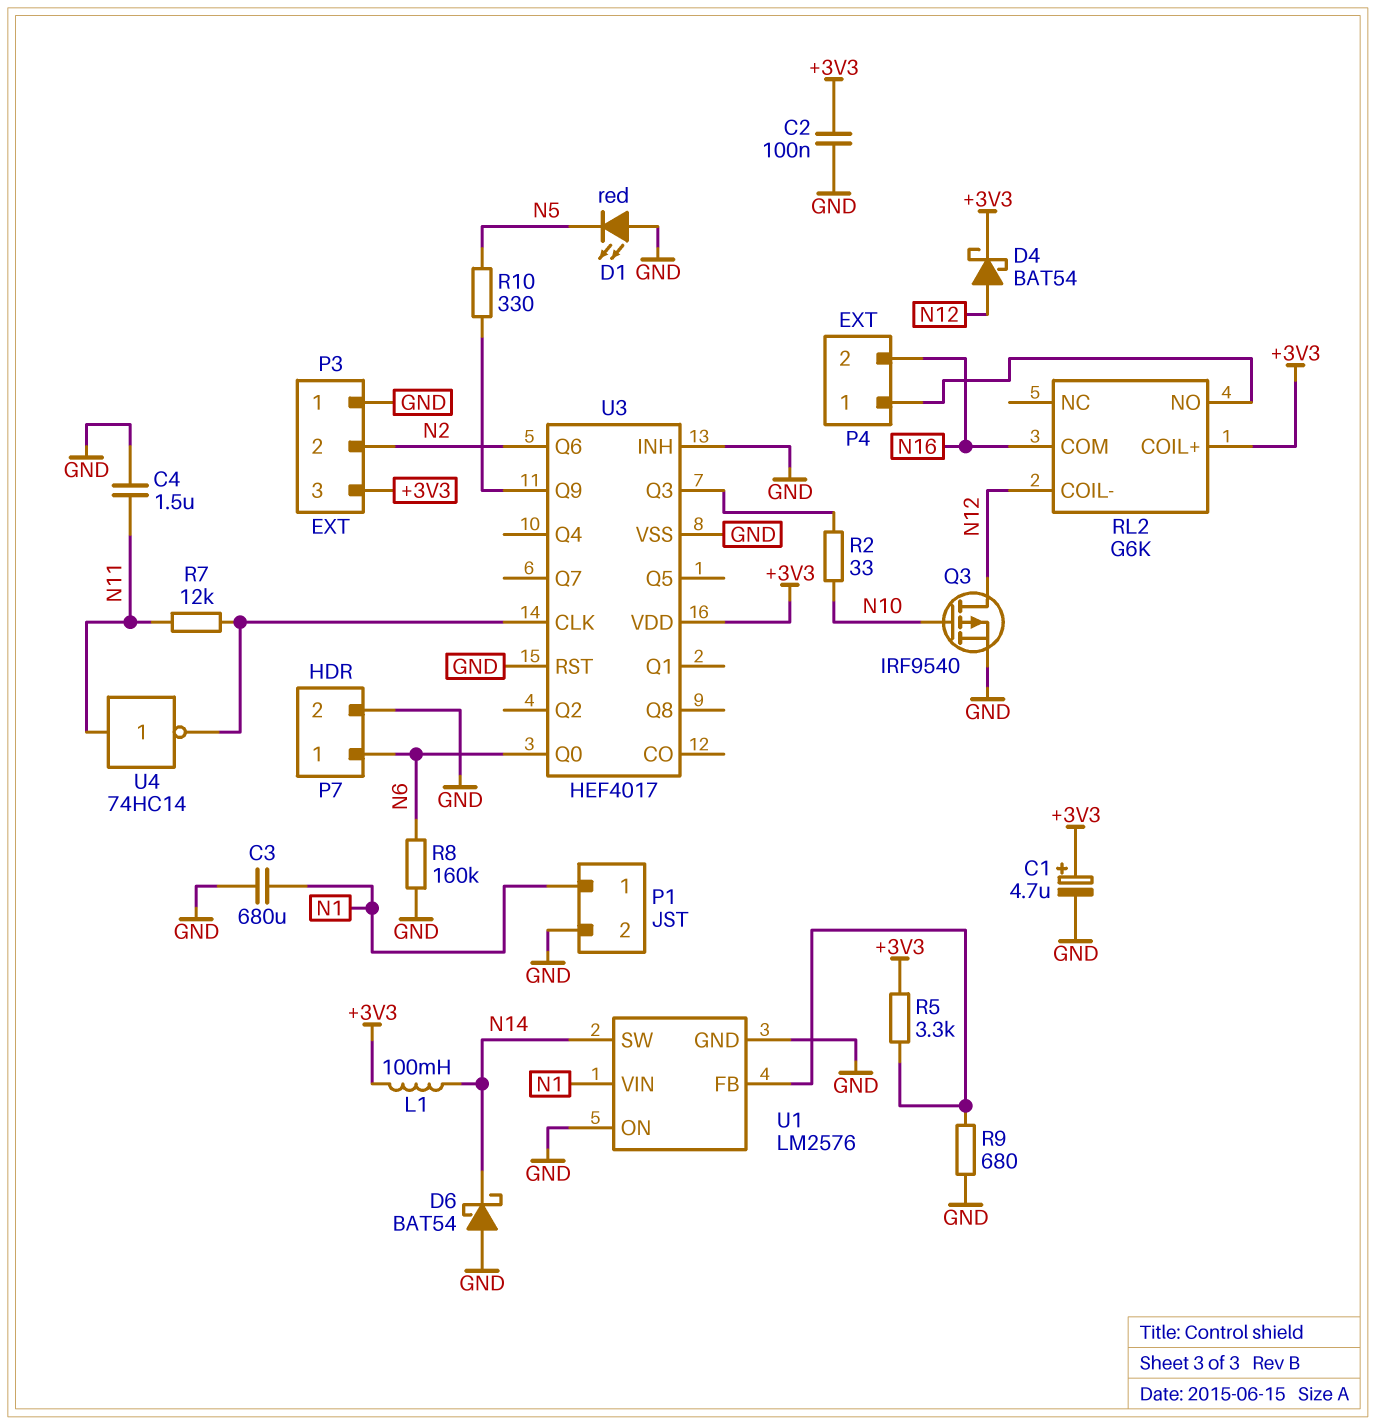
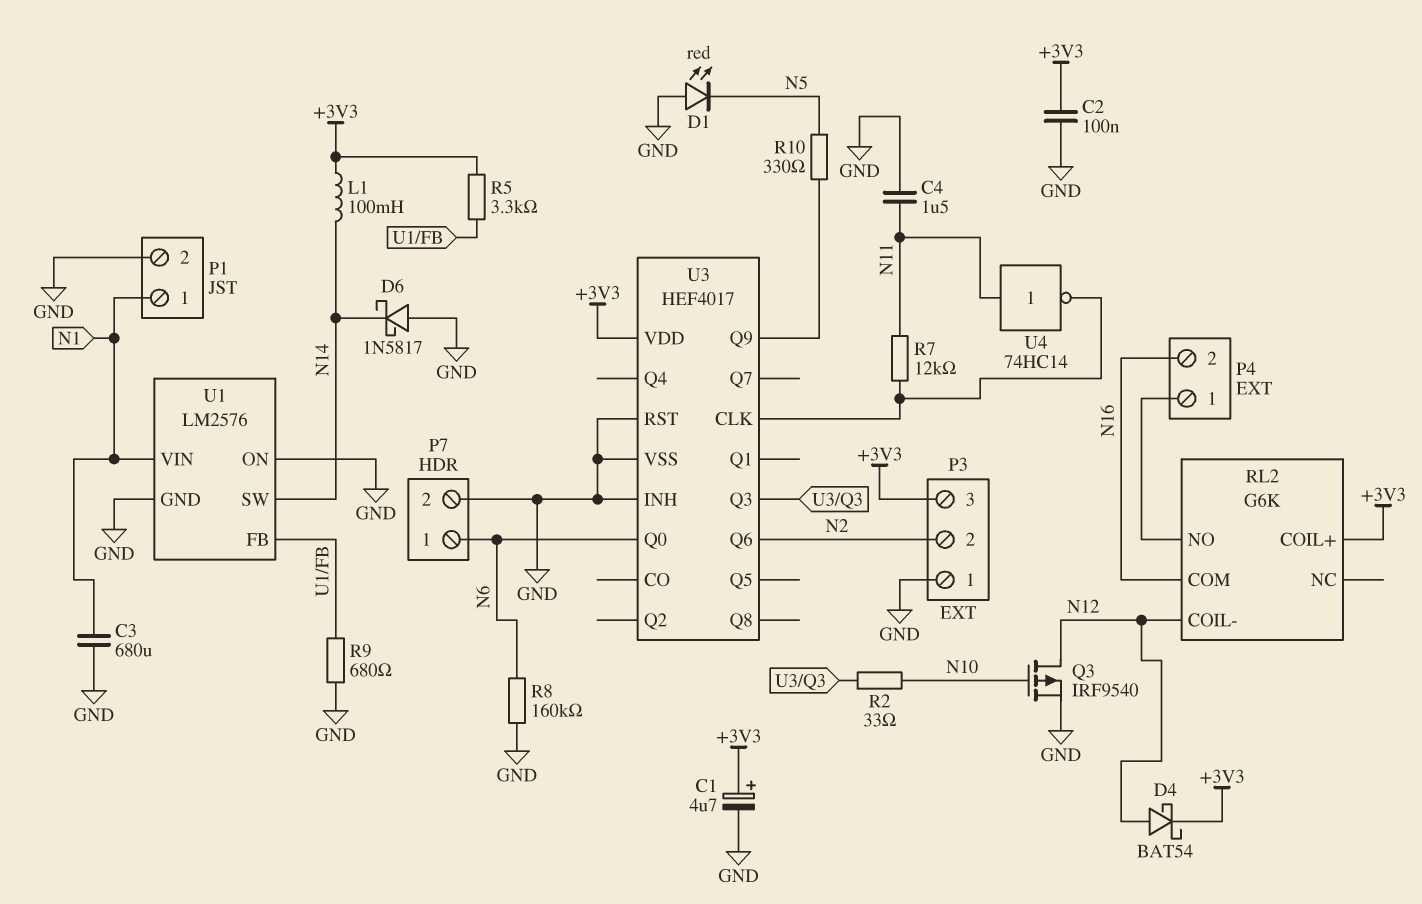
D6: schottky BAT54 (A GND, K N14) -> schottky 1N5817 (A GND, K N14)

